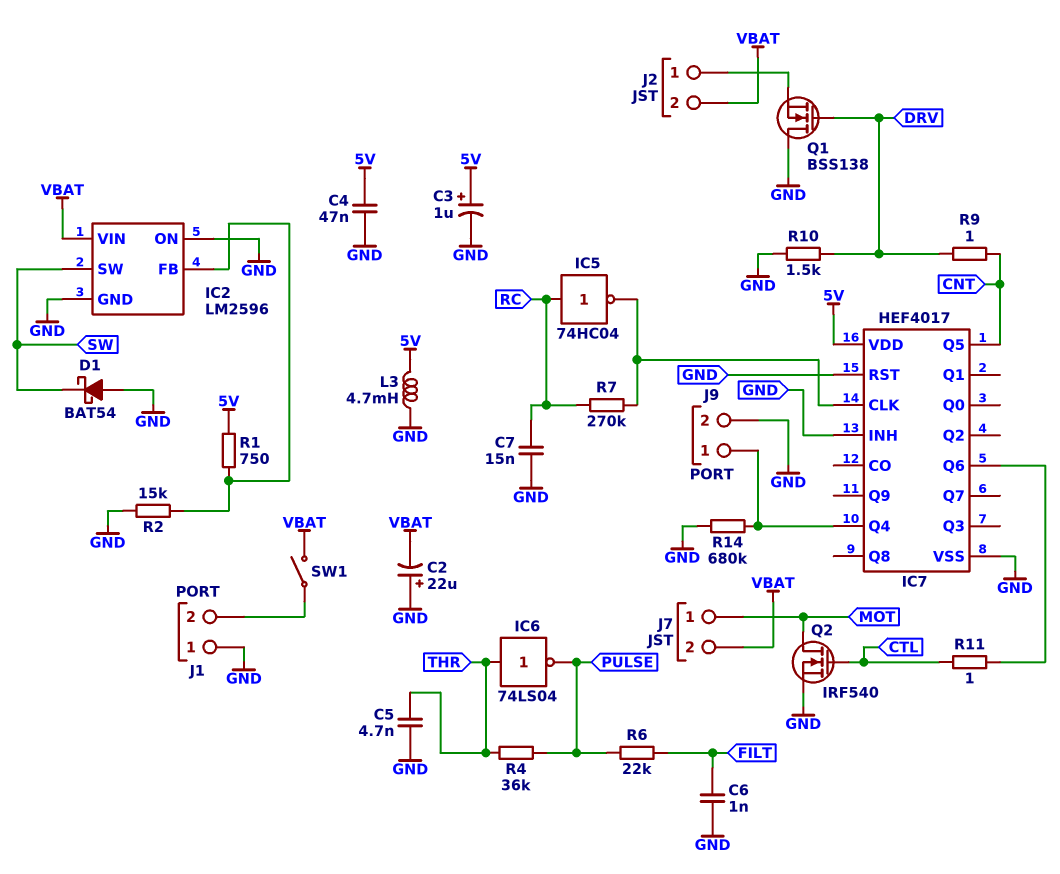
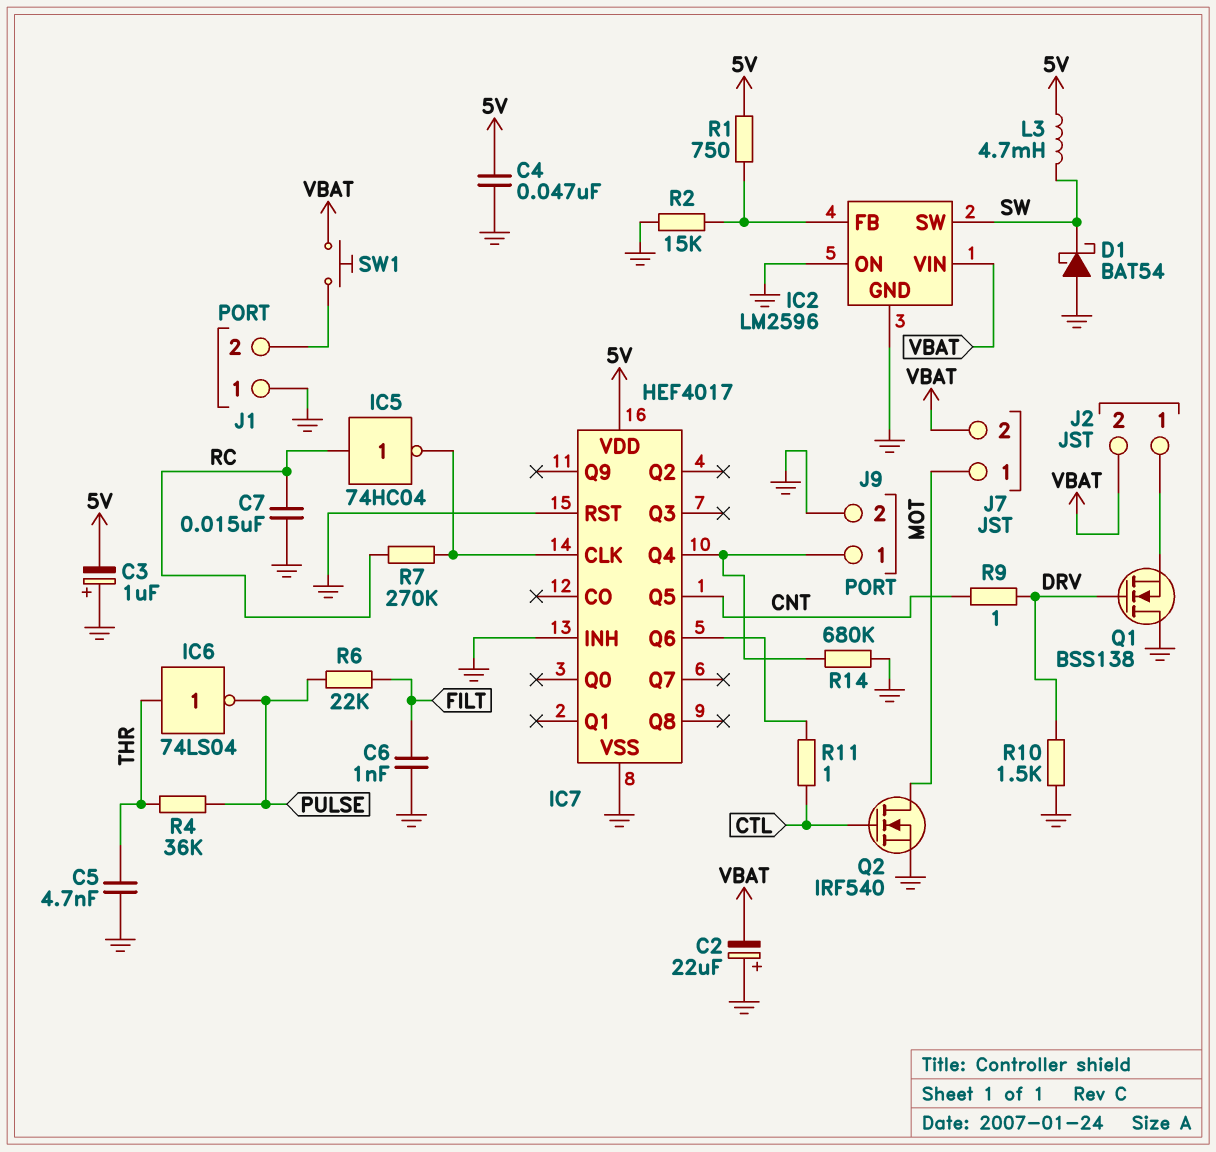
C3: 1uF (plus 5V, minus GND) -> 1uF (plus GND, minus 5V)
L3: 4.7mH (5V, GND) -> 4.7mH (5V, SW)
SW1: switch (J1/2, VBAT) -> button (J1/2, VBAT)

